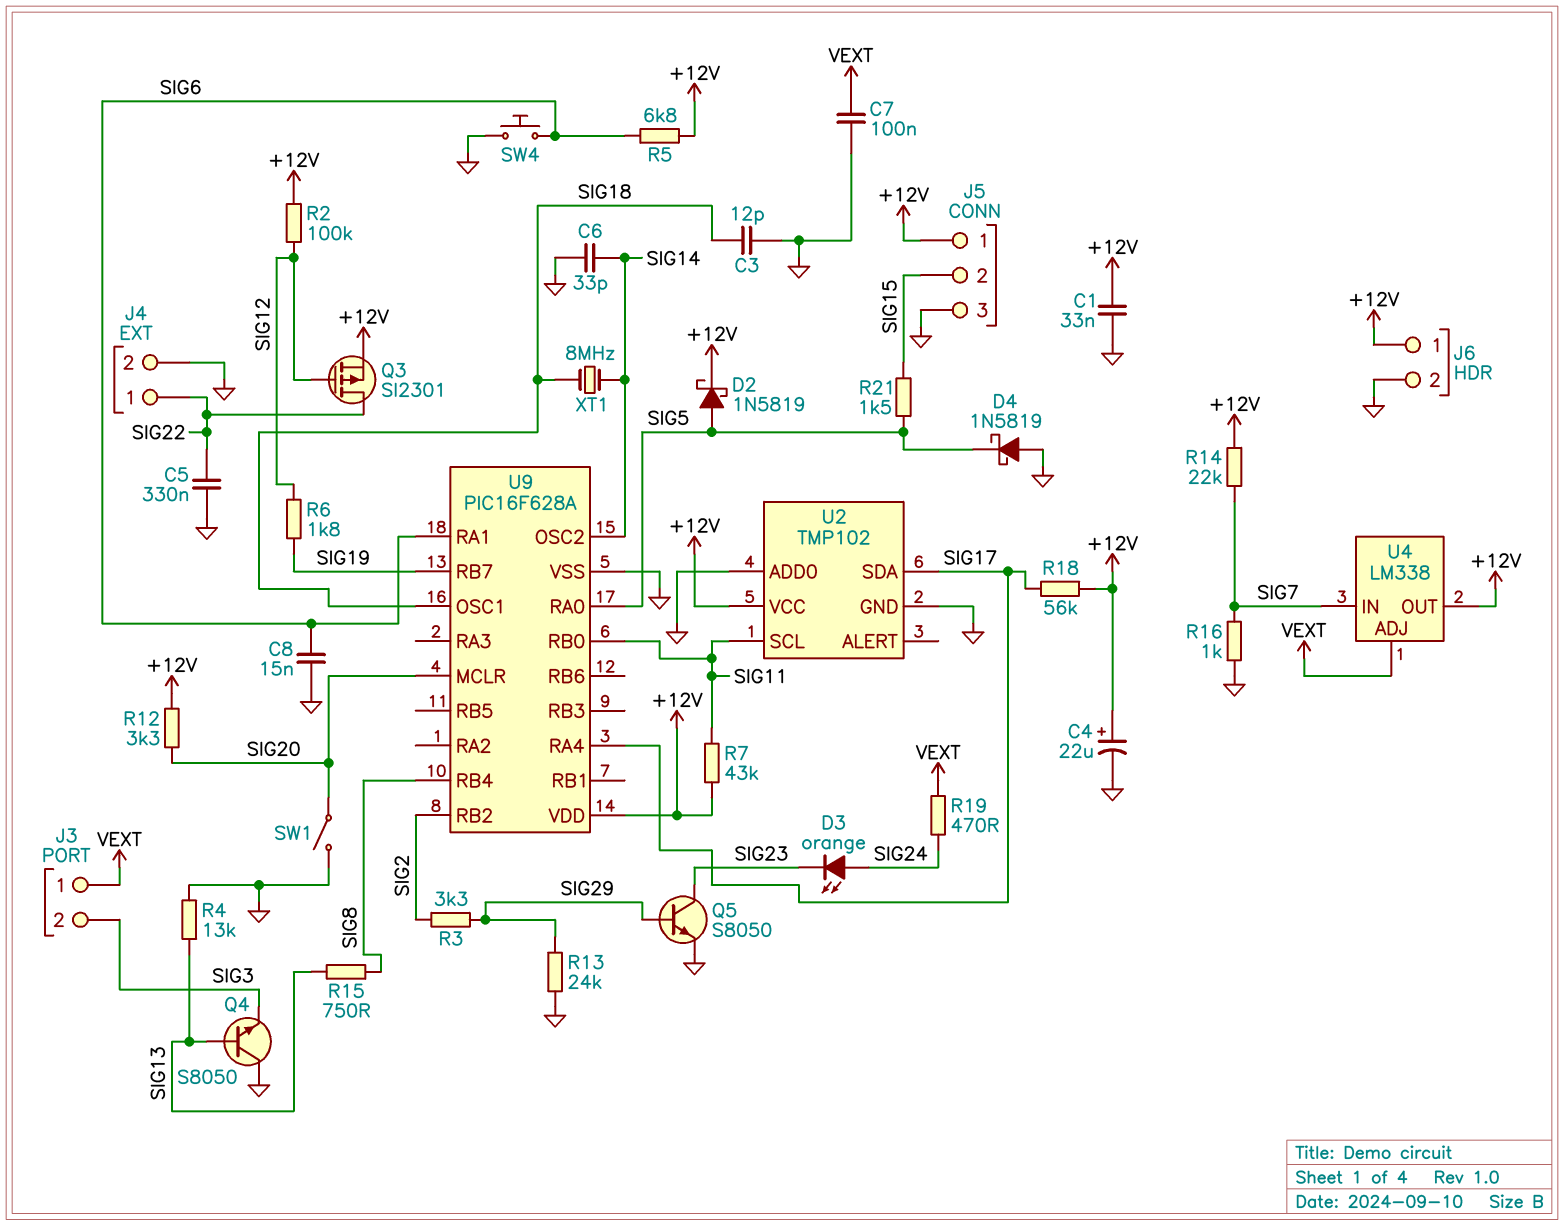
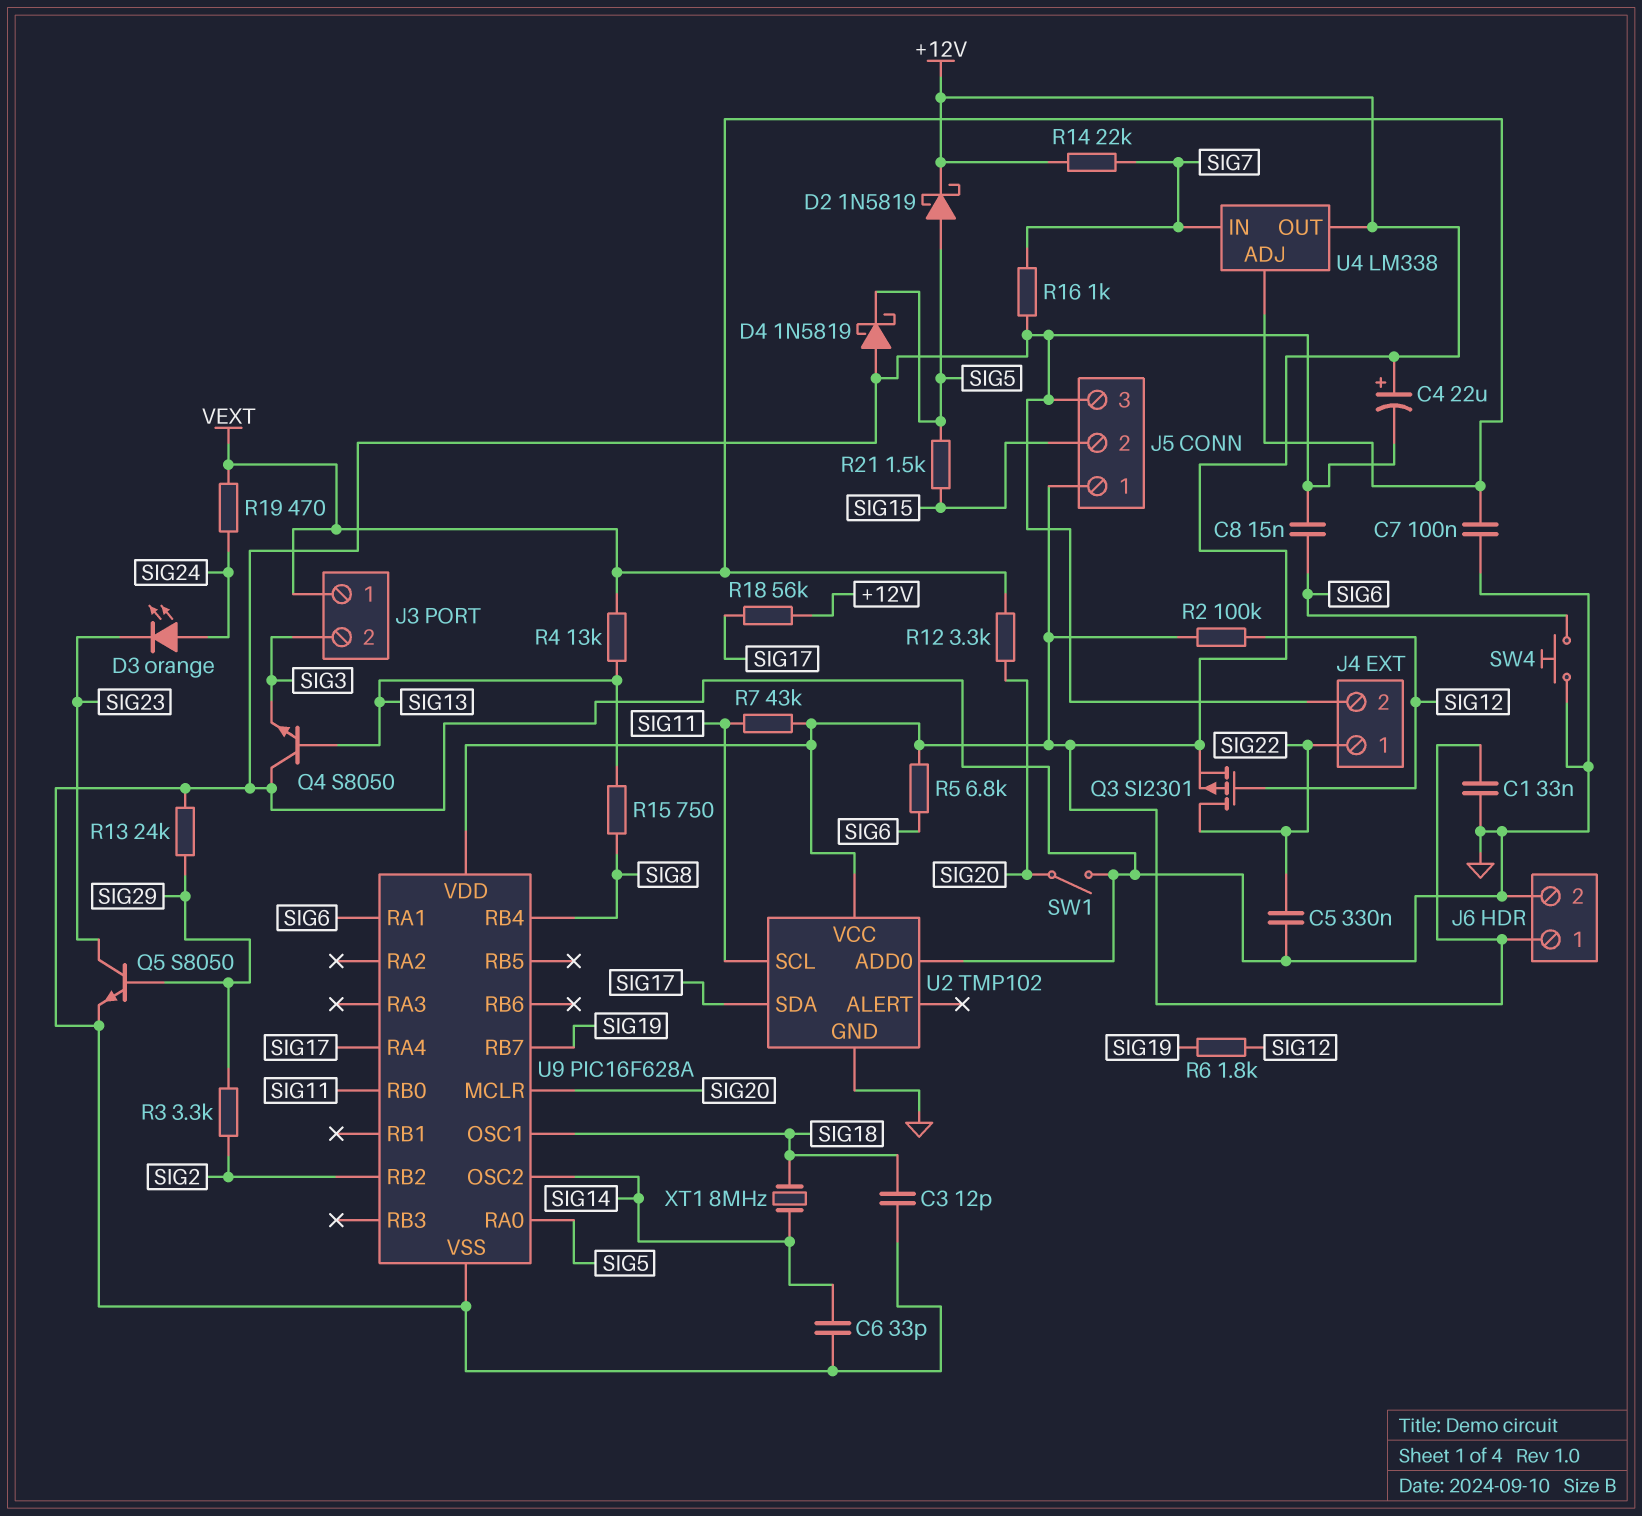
R4: 13k (GND, SIG13) -> 13k (SIG13, VEXT)
R12: 3.3k (+12V, SIG20) -> 3.3k (SIG20, VEXT)

